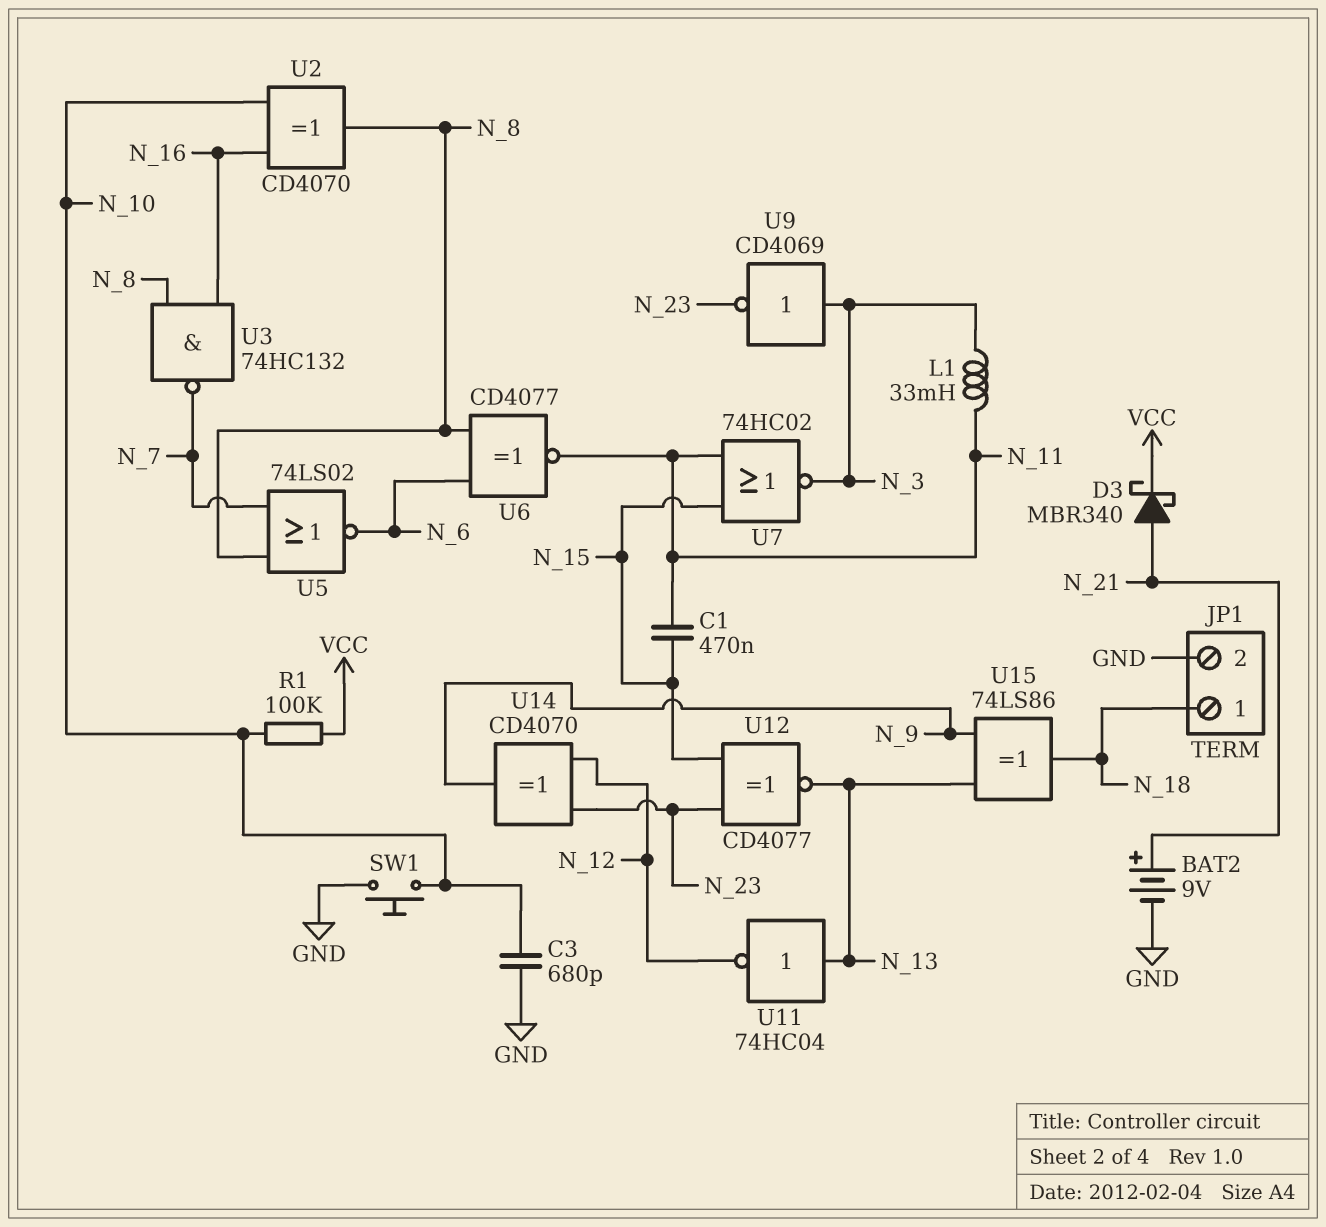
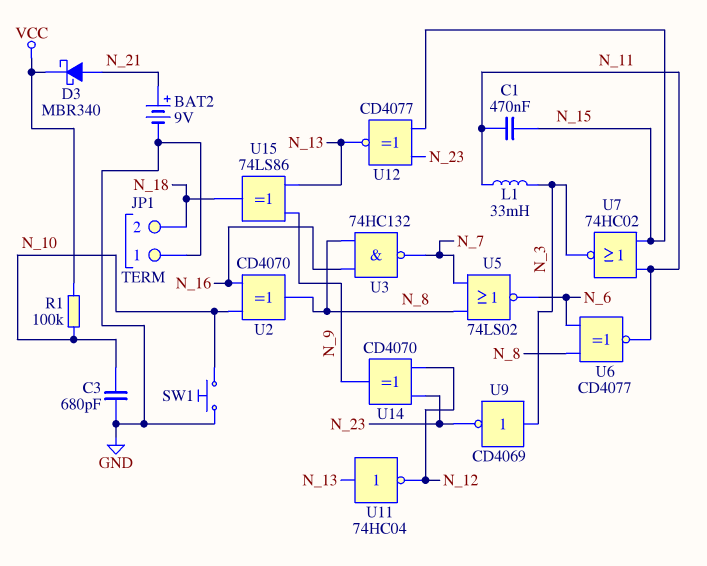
JP1 pin 1: N_18 -> GND
JP1 pin 2: GND -> N_18

